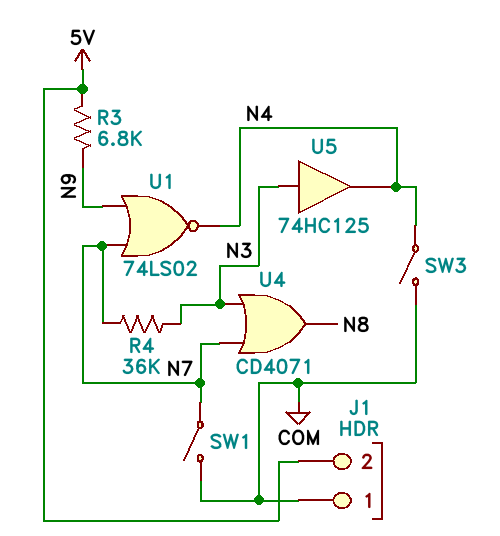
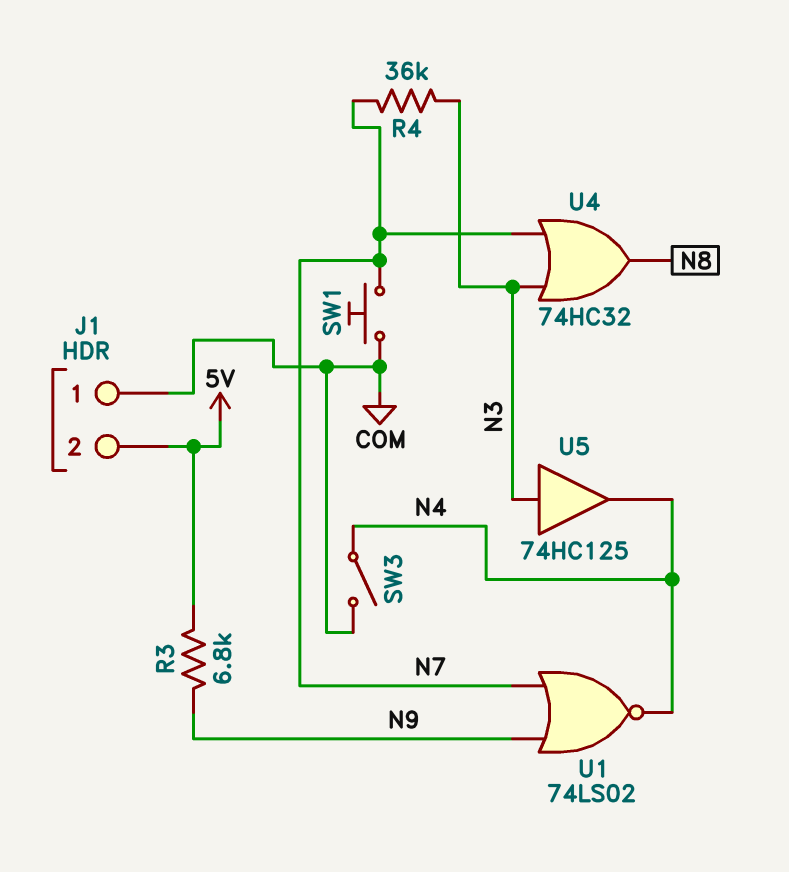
SW1: switch (COM, N7) -> button (COM, N7)
U4: OR CD4071 (in N3, in N7, out N8) -> OR 74HC32 (in N3, in N7, out N8)

